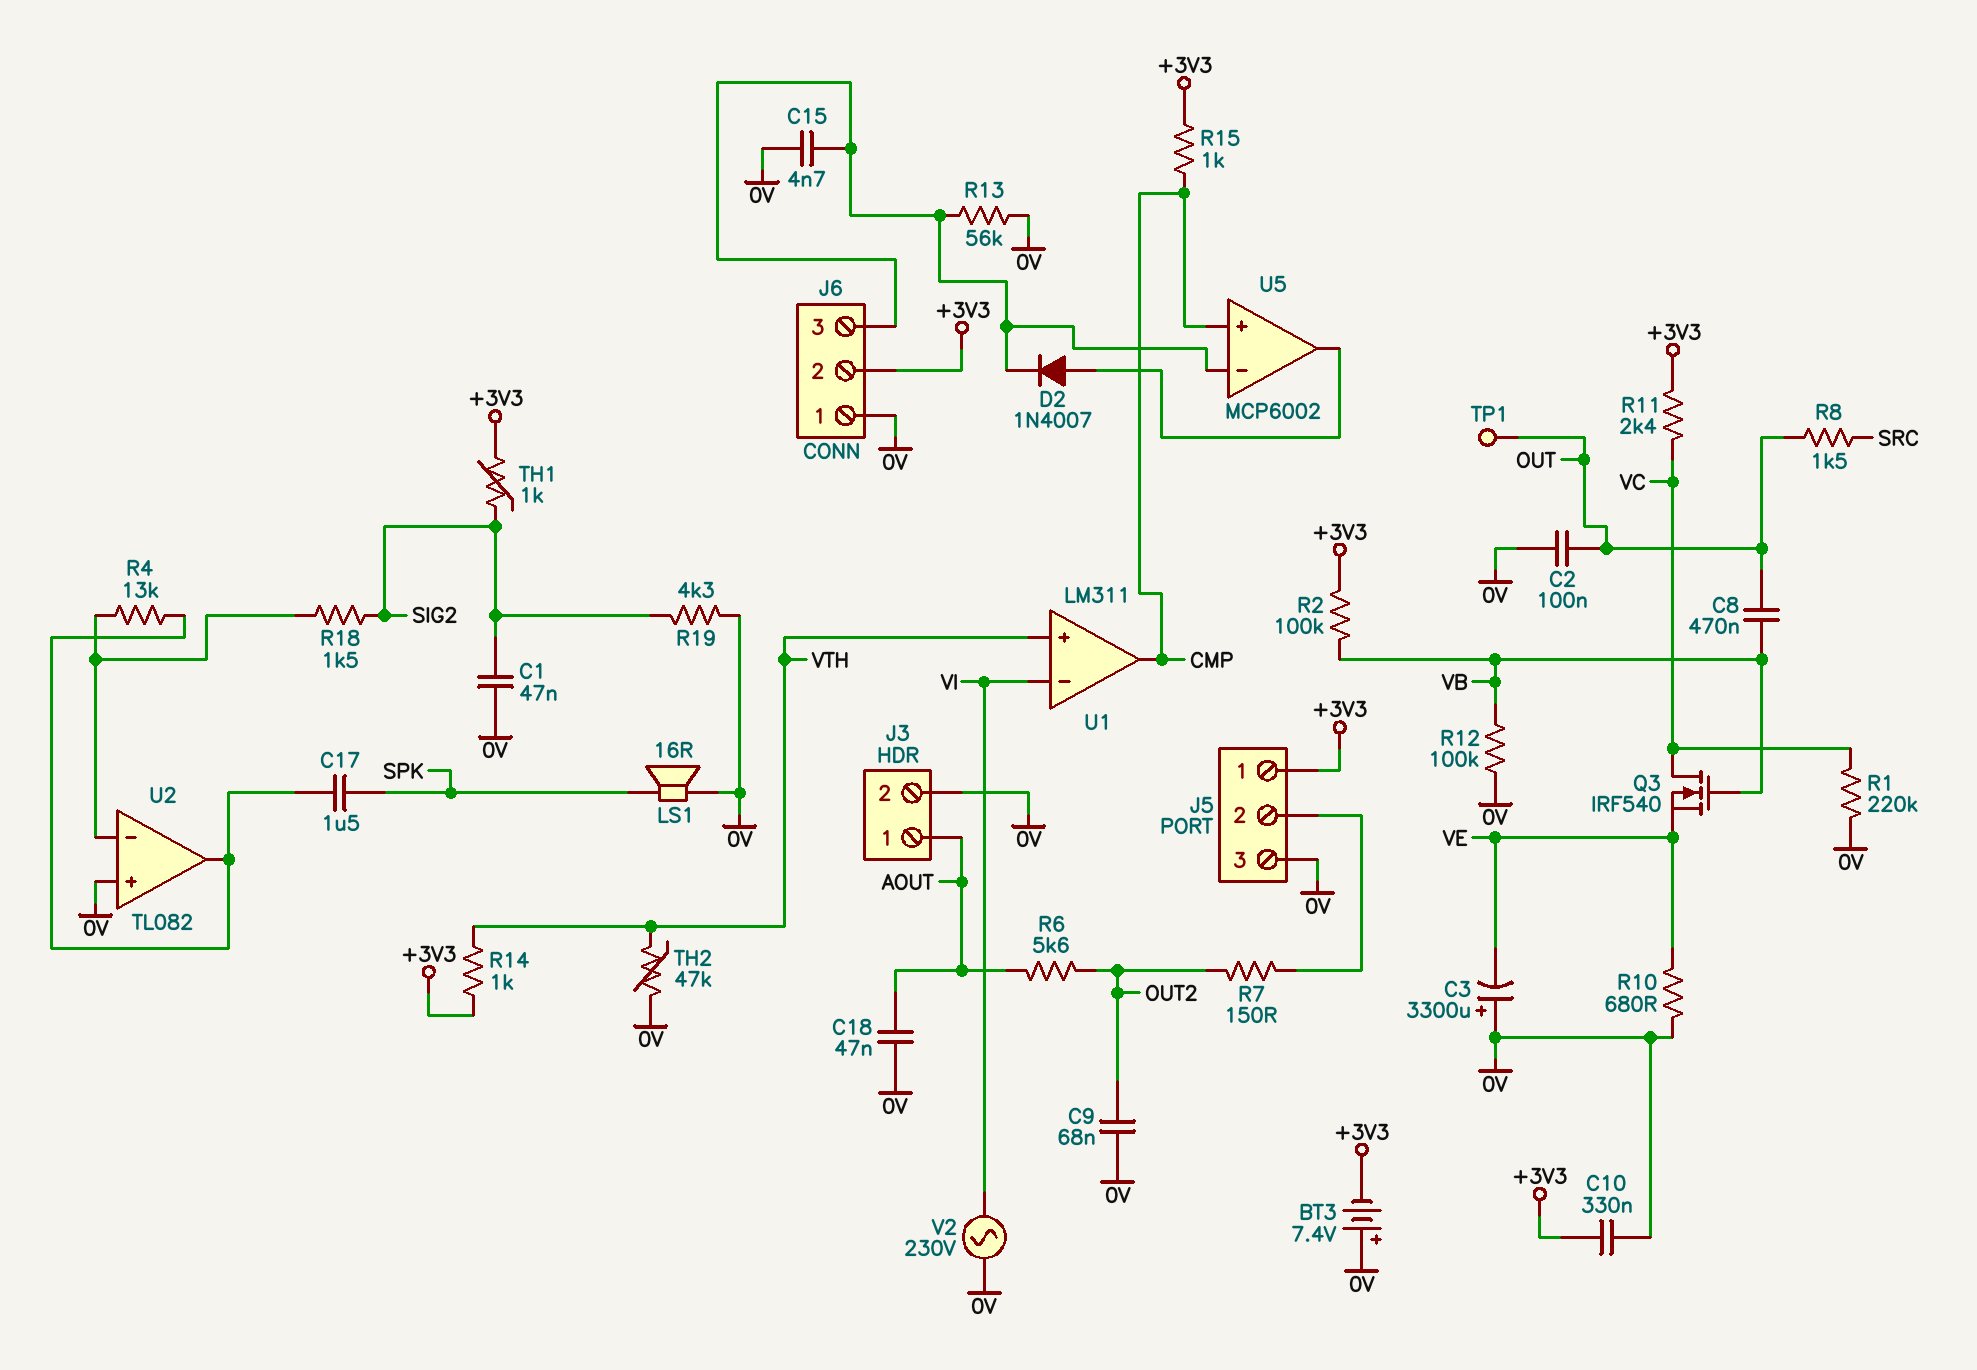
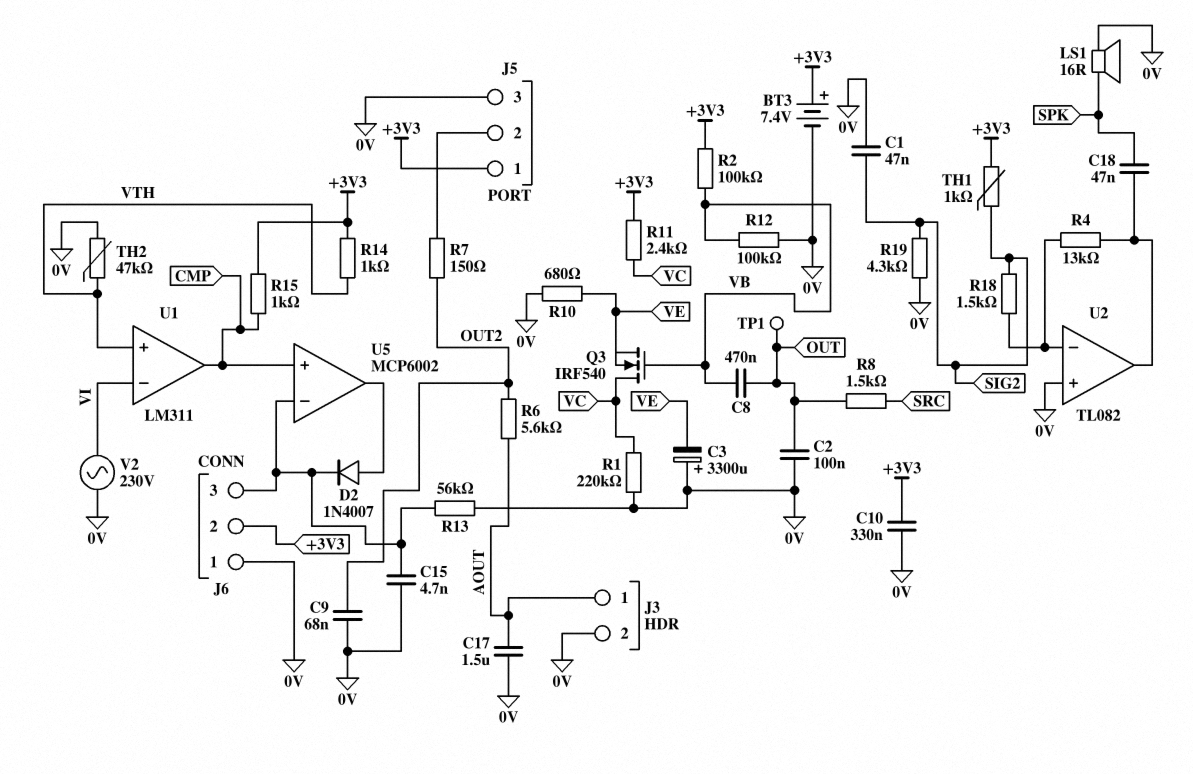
BT3: 7.4V (plus 0V, minus +3V3) -> 7.4V (plus +3V3, minus 0V)
C17: 1.5uF (SPK, U2/out) -> 1.5uF (0V, AOUT)
C18: 47nF (0V, AOUT) -> 47nF (SPK, U2/out)

